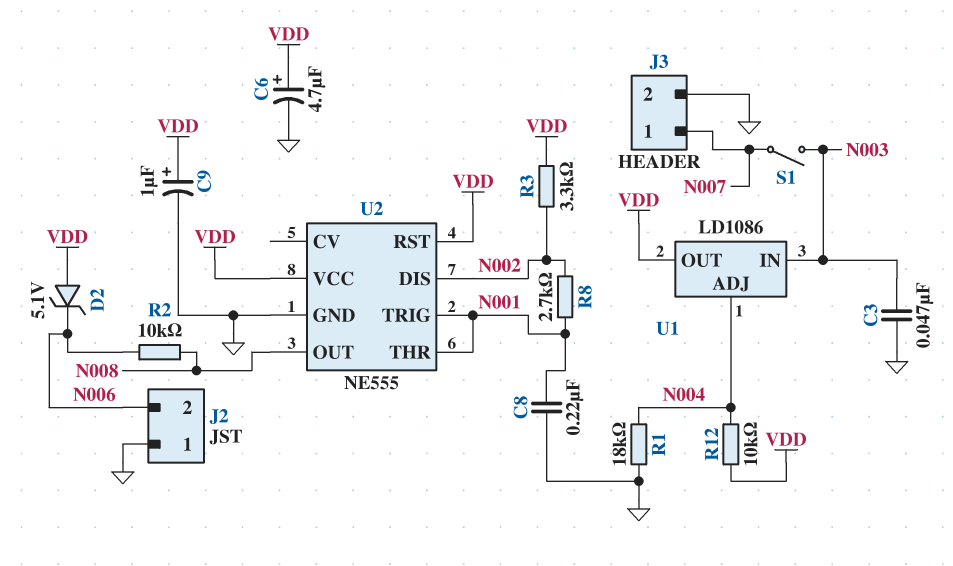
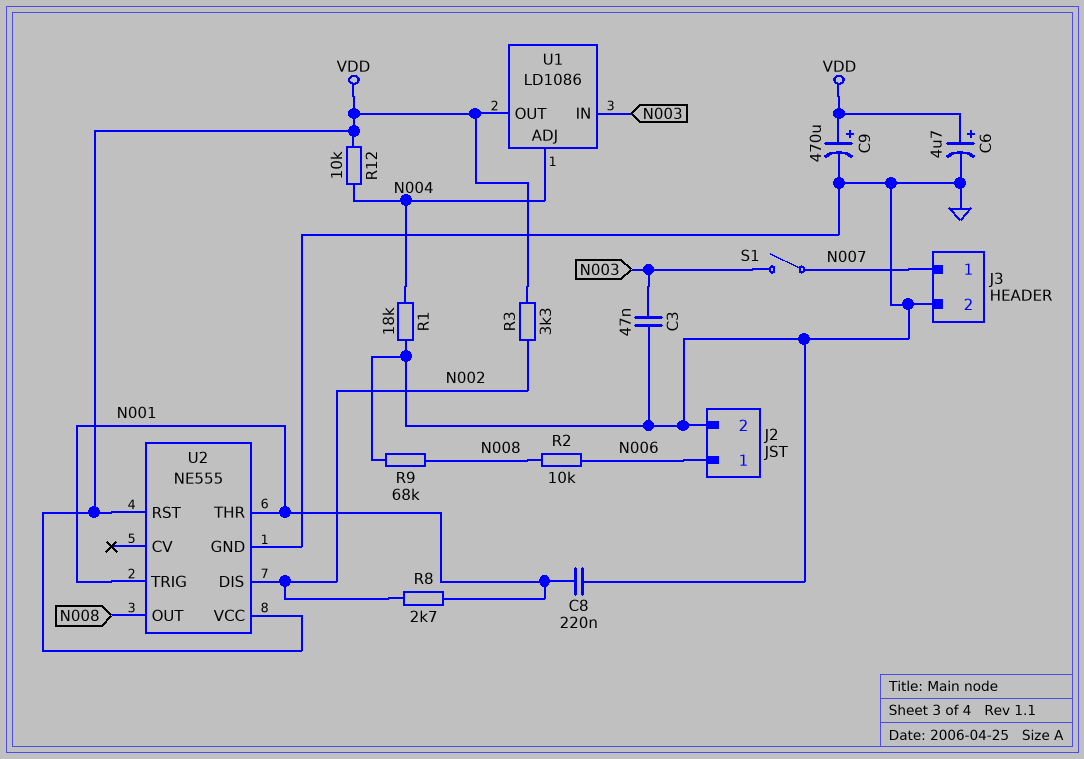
C9: 1uF (plus VDD, minus GND) -> 470uF (plus VDD, minus GND)
D2: zener 5.1V (A VDD, K N006) -> none
J2 pin 1: GND -> N006
J2 pin 2: N006 -> GND
R9: none -> 68k (GND, N008)

